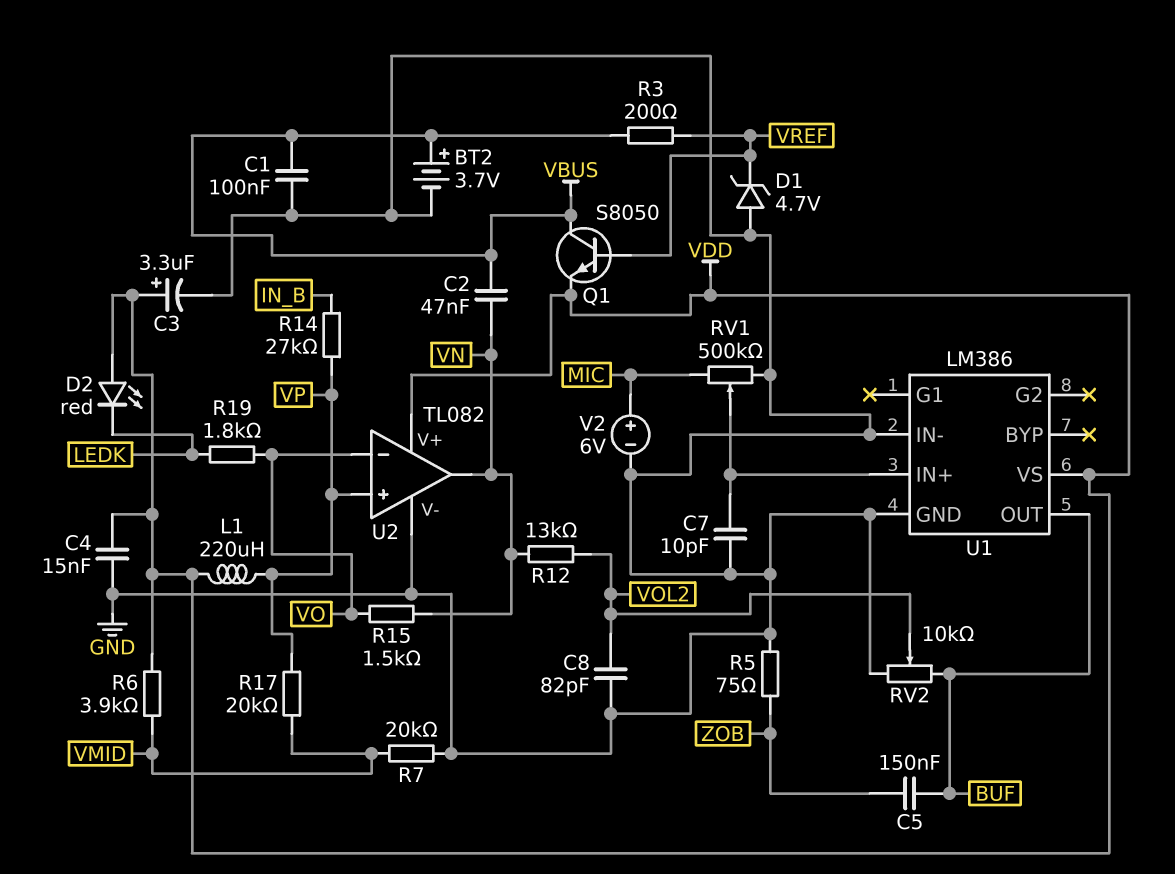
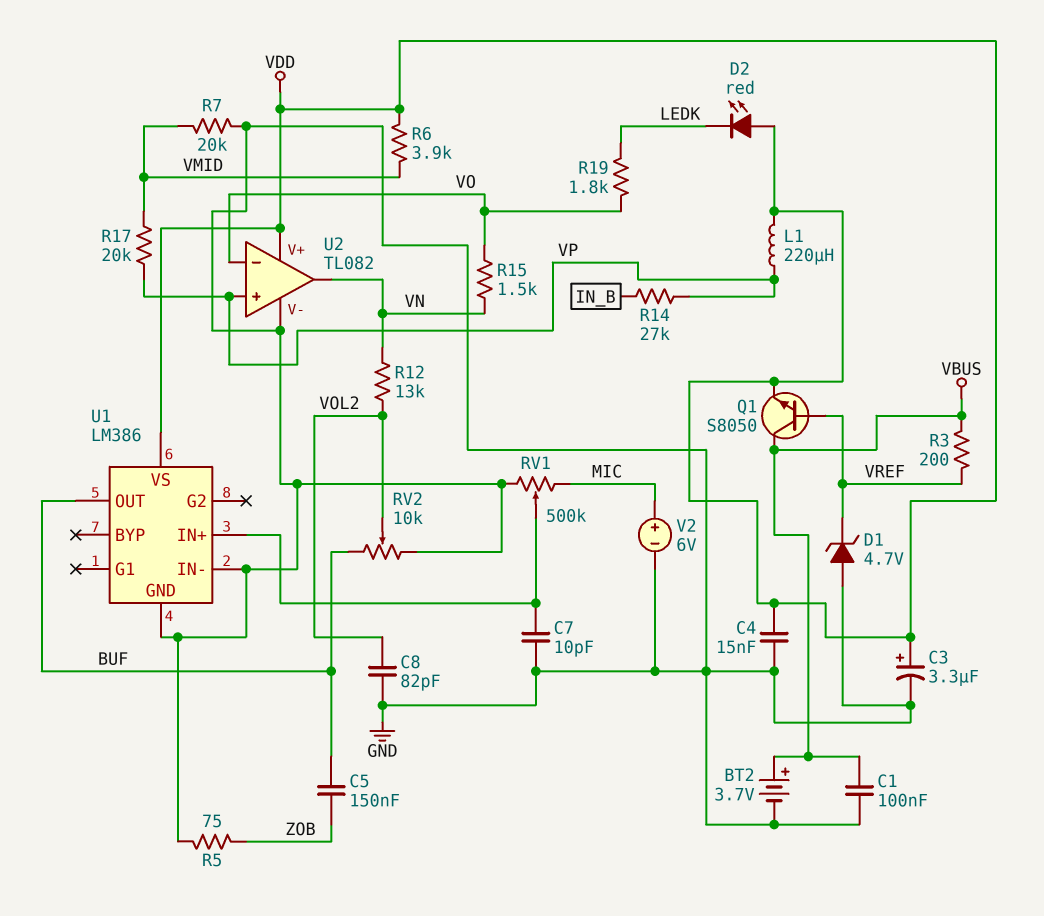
C2: 47nF (VBUS, VN) -> none

